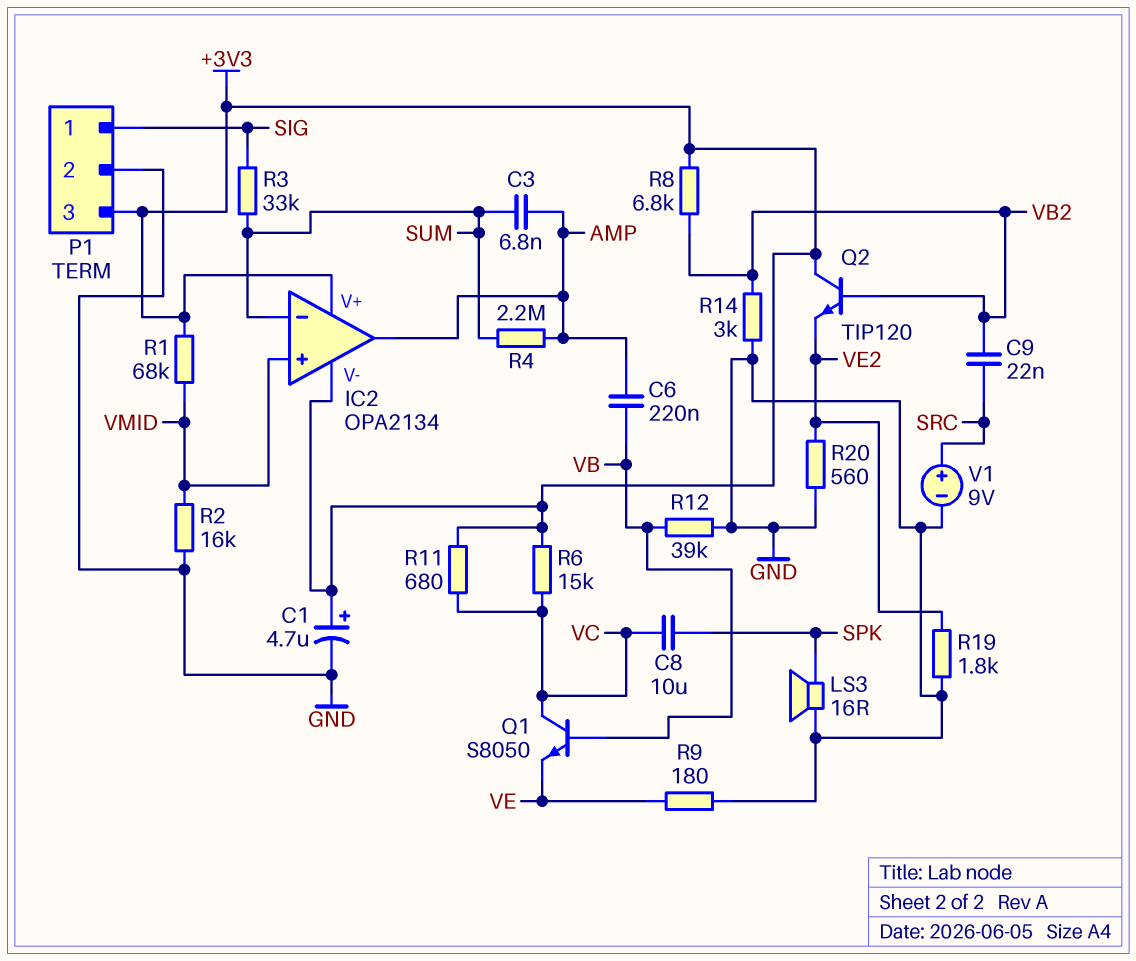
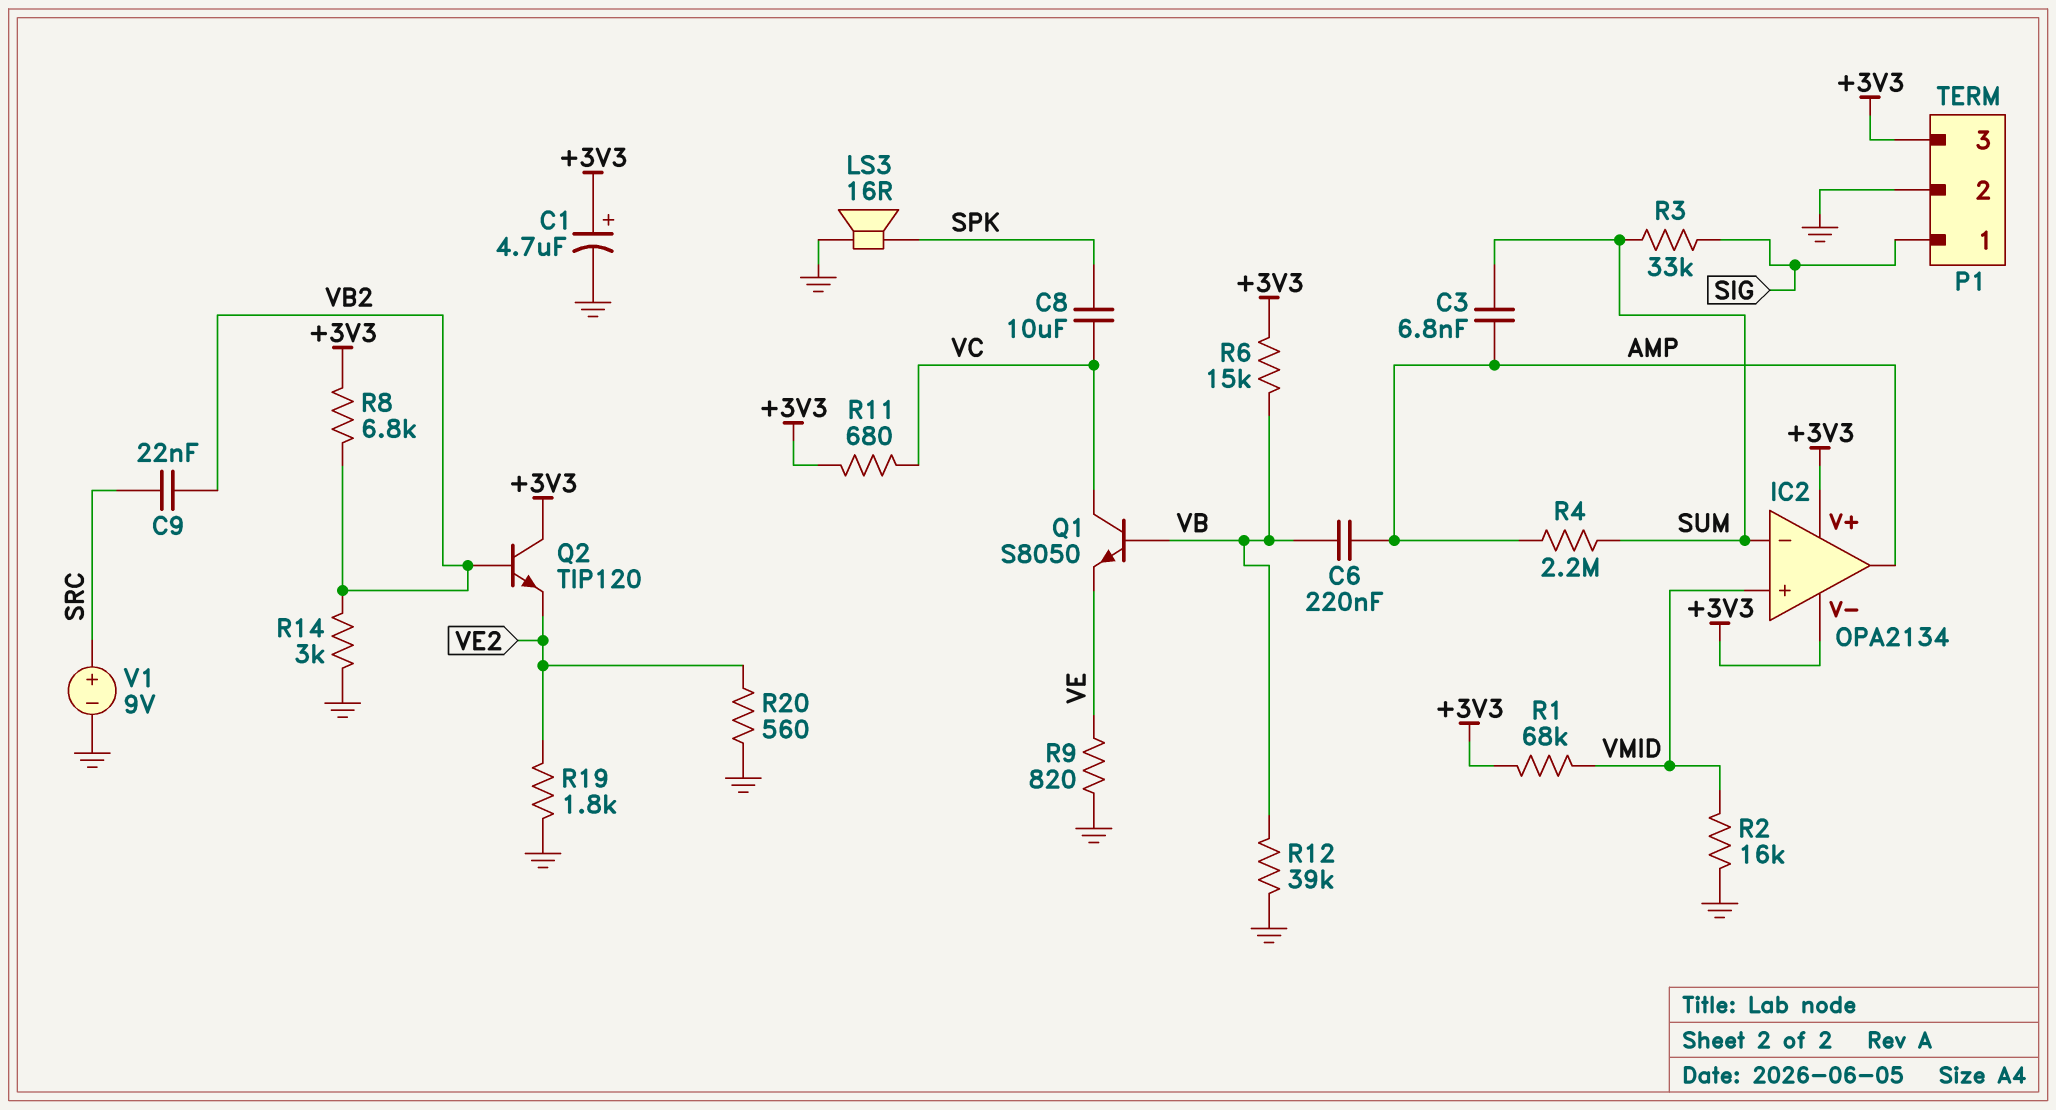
R6: 15k (+3V3, VC) -> 15k (+3V3, VB)
R9: 180 (GND, VE) -> 820 (GND, VE)

